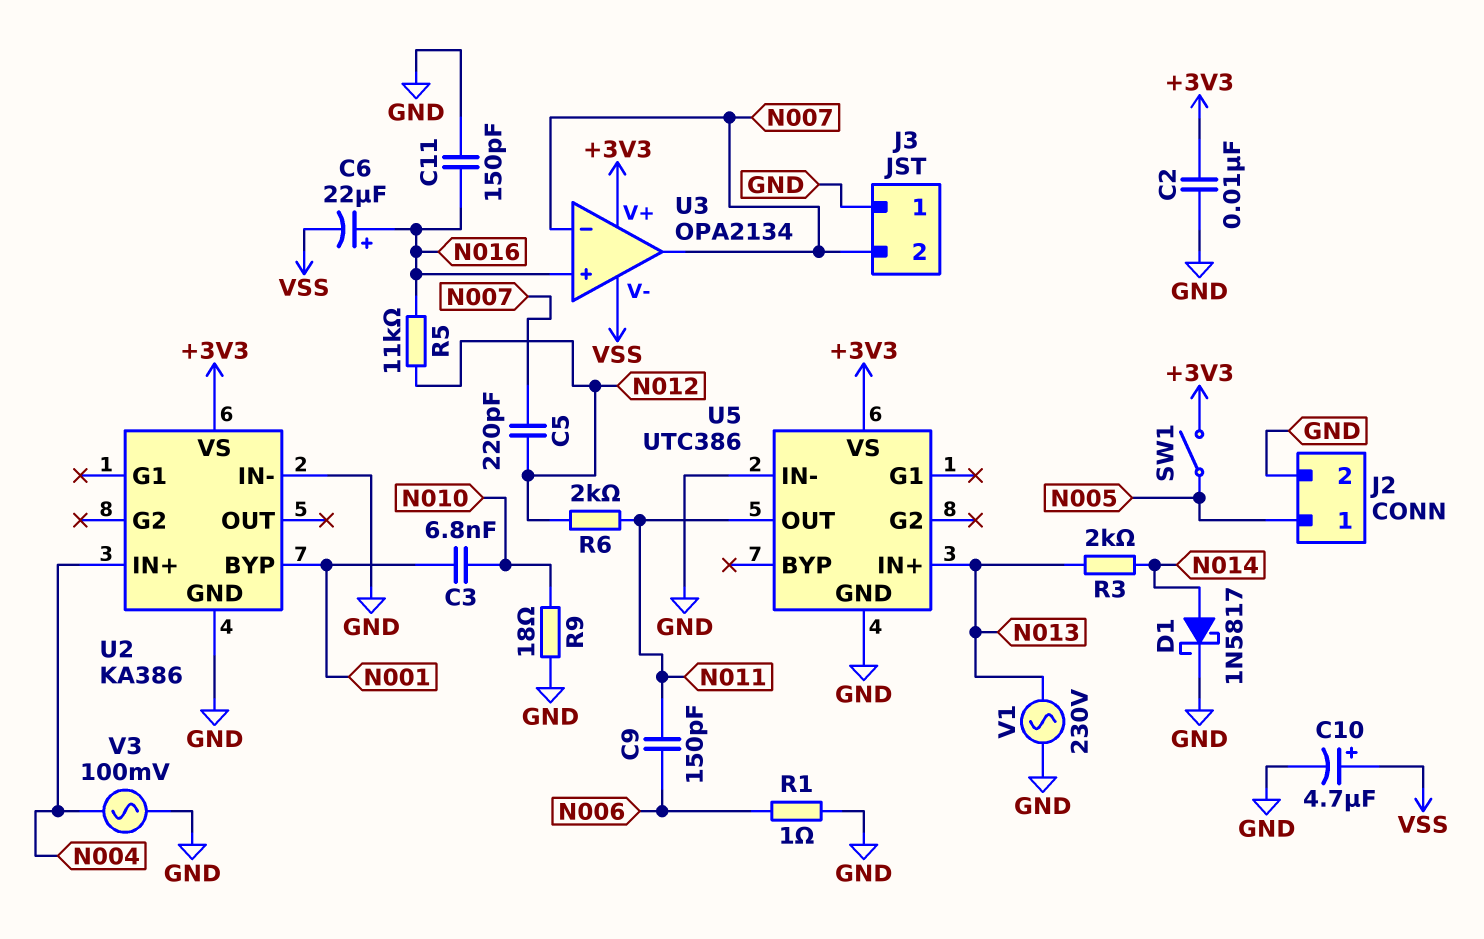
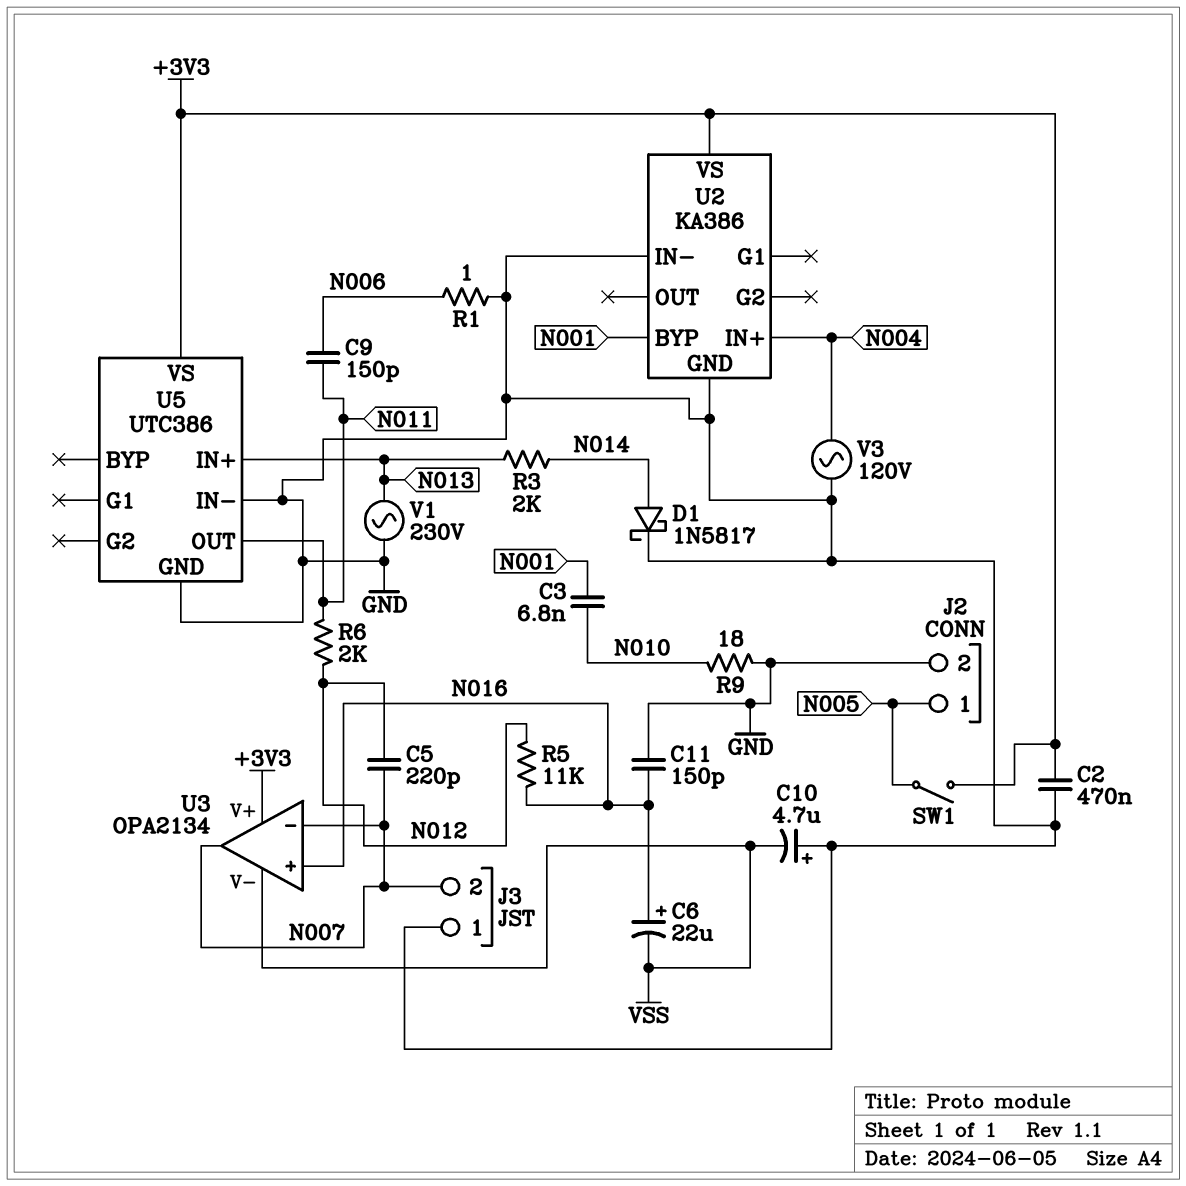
C2: 10nF (+3V3, GND) -> 470nF (+3V3, GND)
C10: 4.7uF (plus VSS, minus GND) -> 4.7uF (plus GND, minus VSS)
V3: AC 100mV (GND, N004) -> AC 120V (GND, N004)

